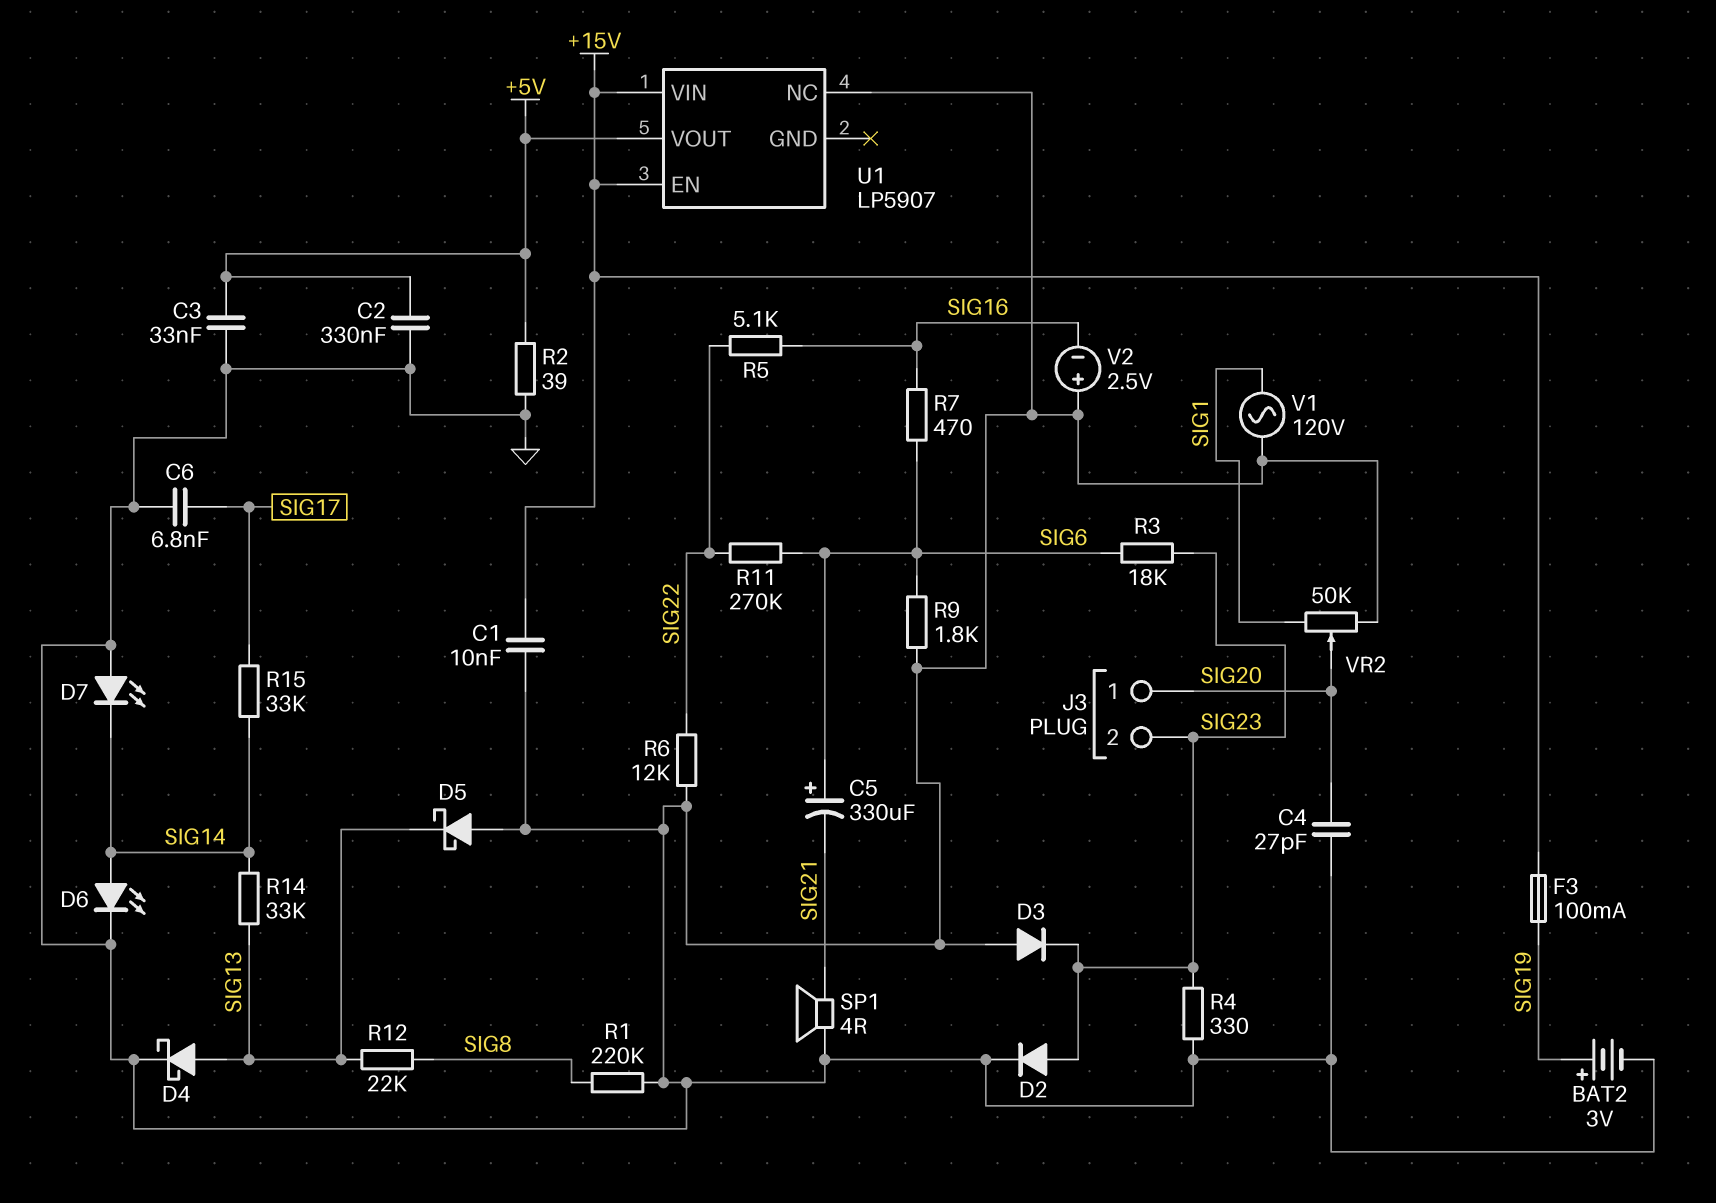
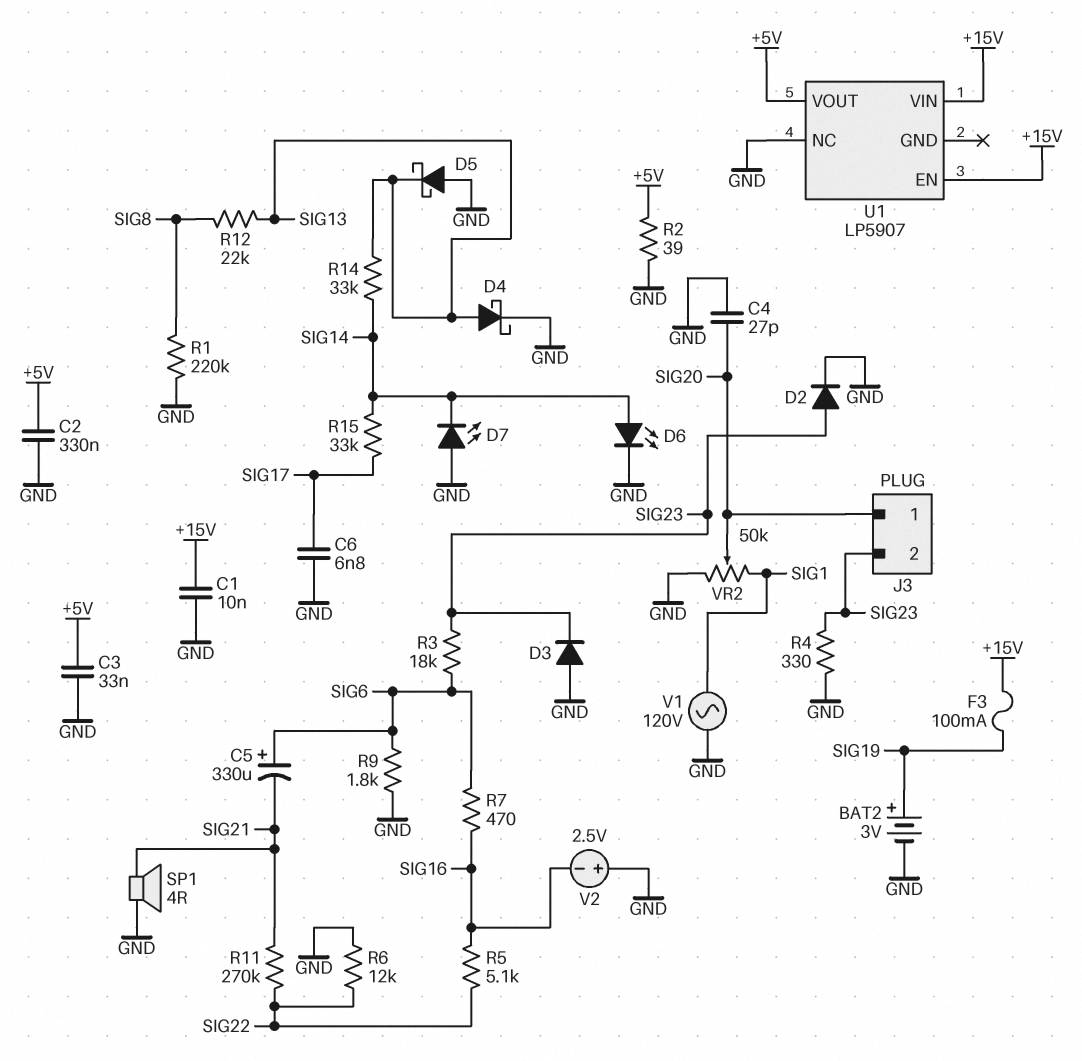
R11: 270k (SIG6, SIG22) -> 270k (SIG21, SIG22)

